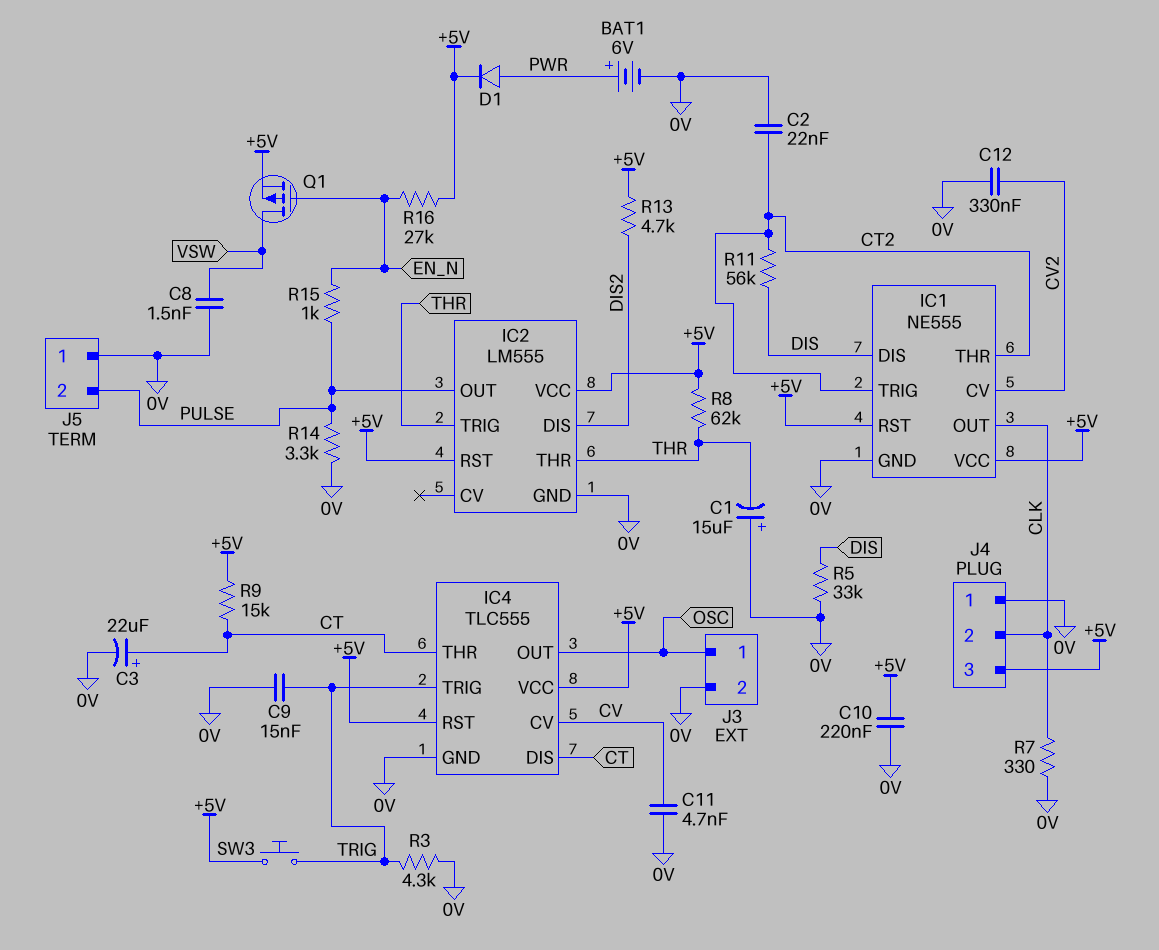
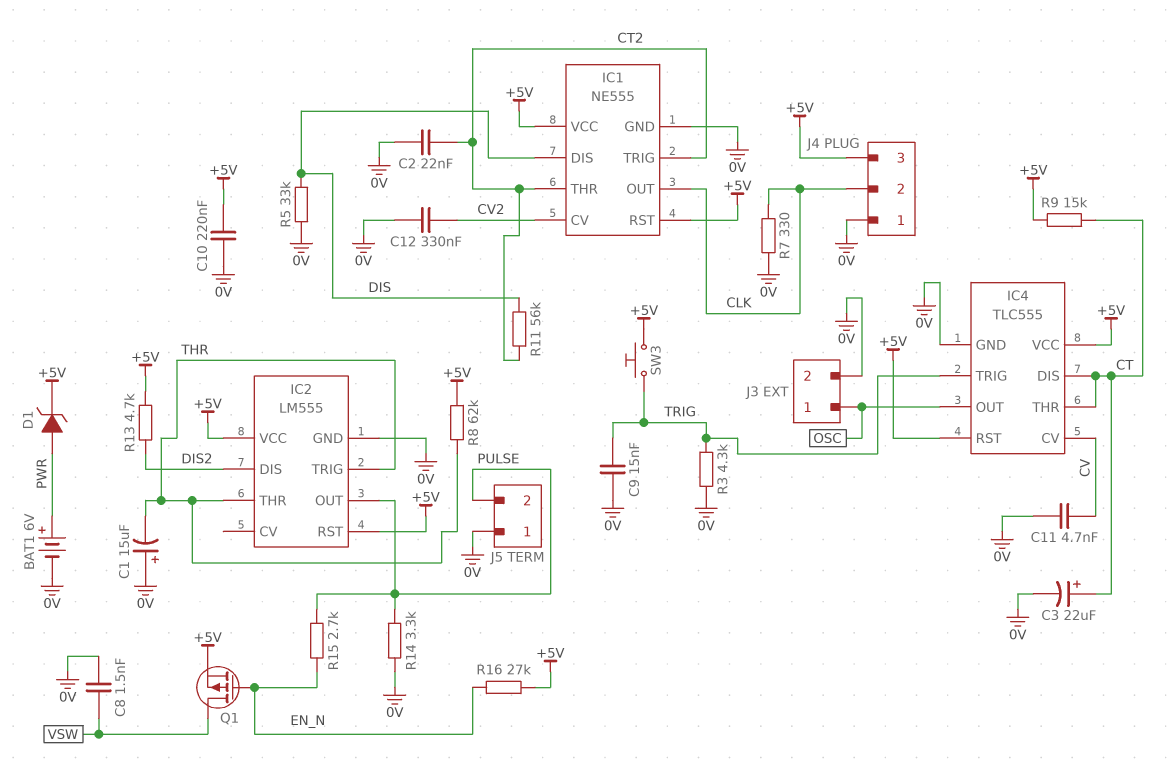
D1: diode (A PWR, K +5V) -> zener (A PWR, K +5V)
R15: 1k (EN_N, PULSE) -> 2.7k (EN_N, PULSE)

